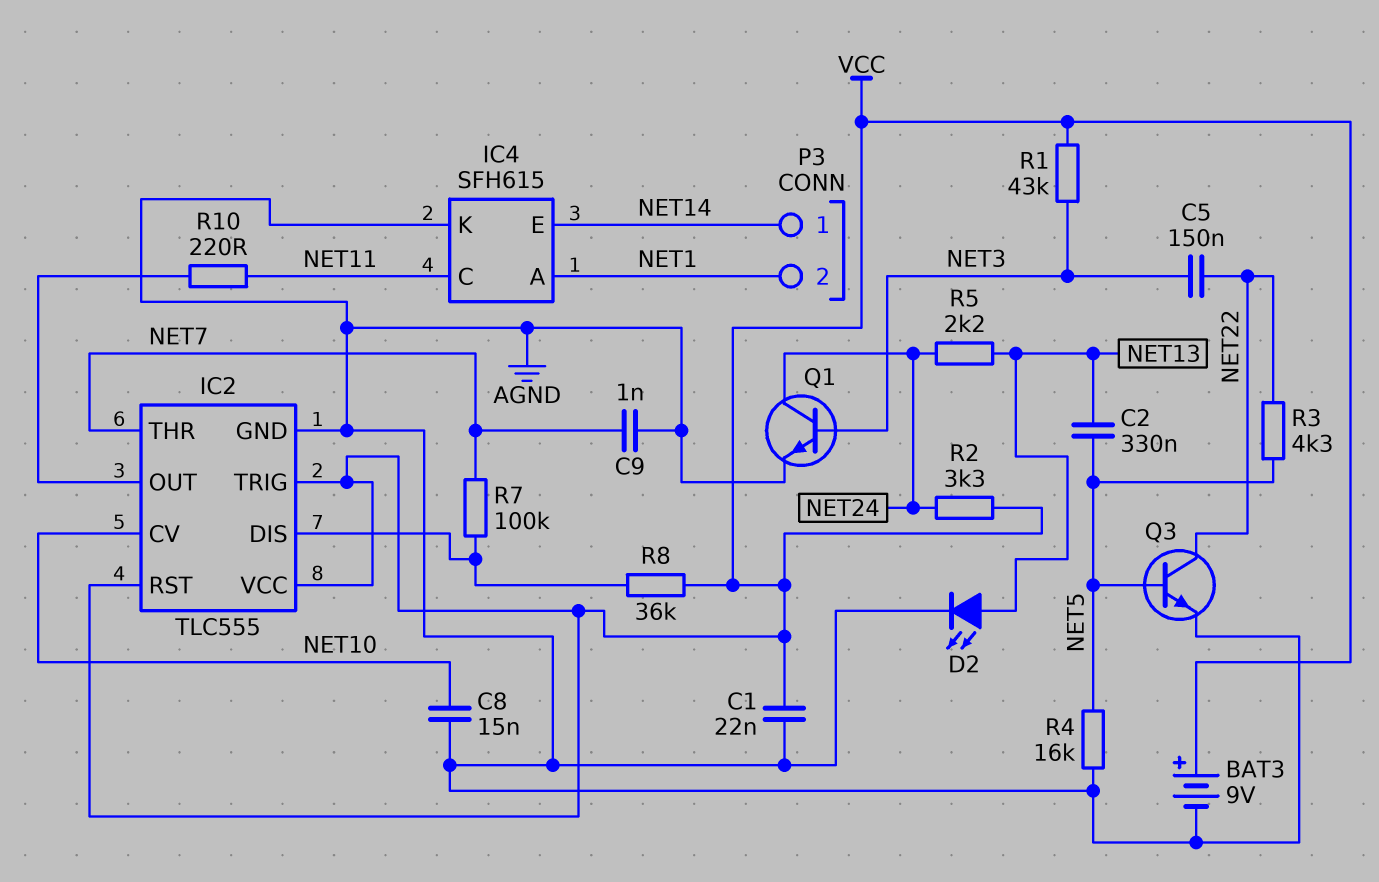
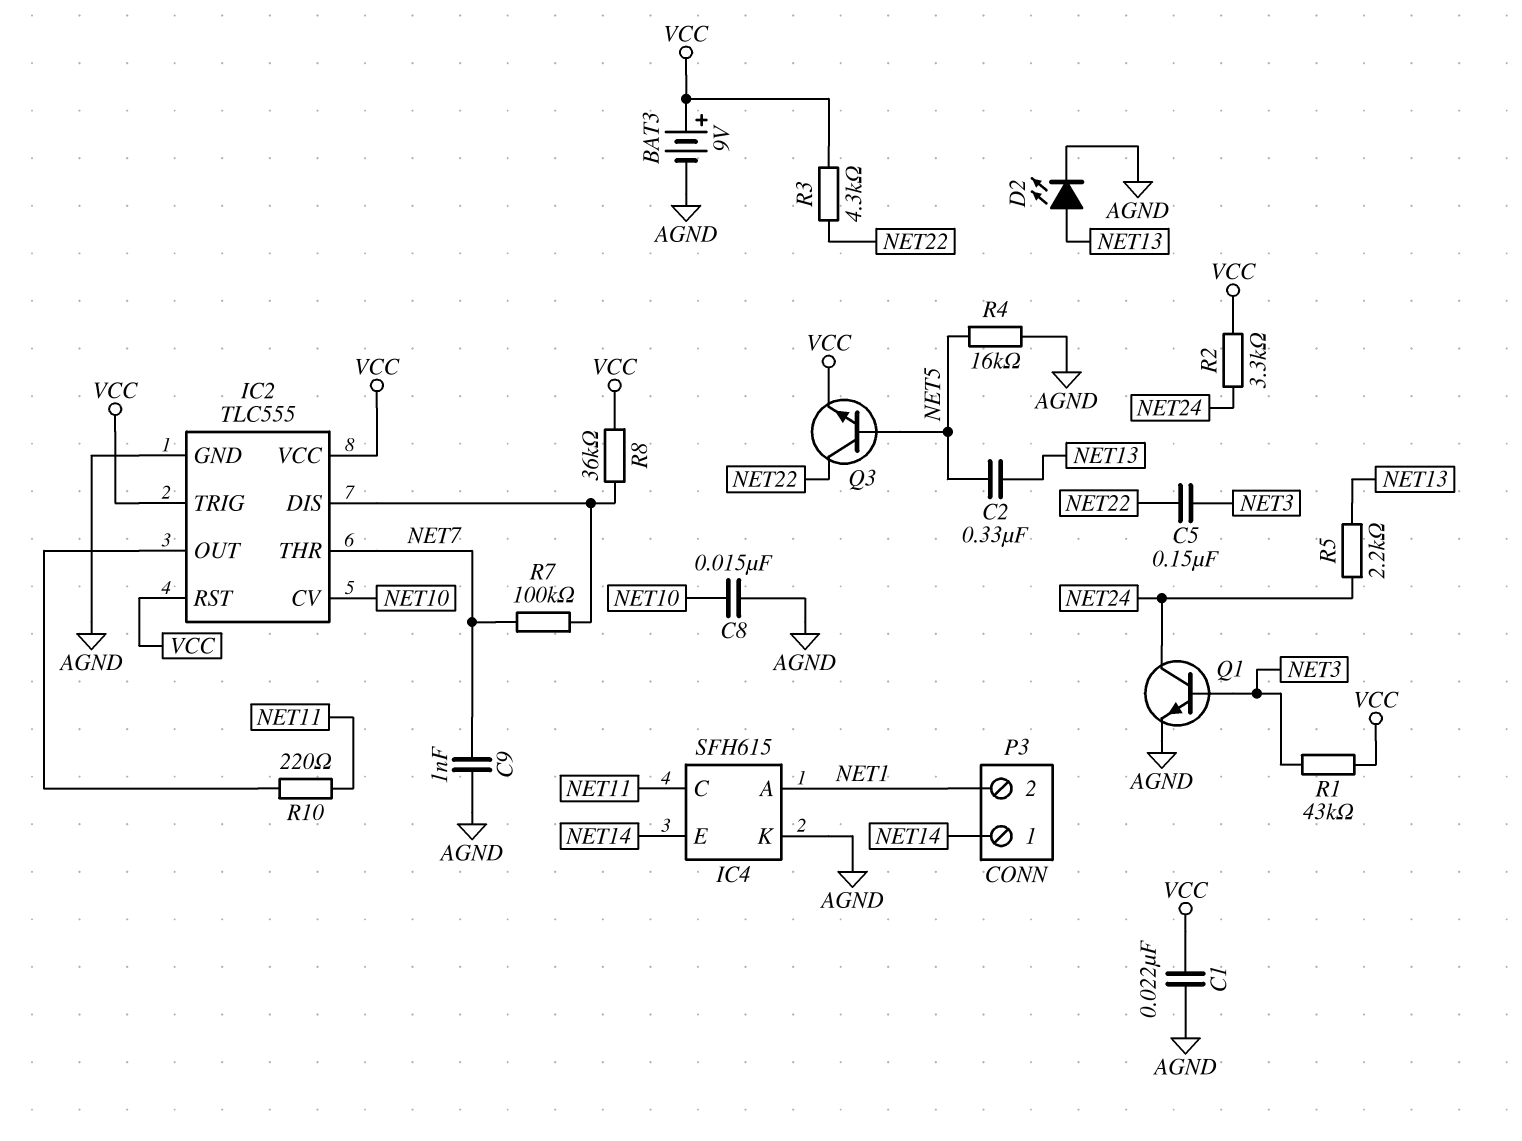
Q3: NPN (B NET5, C NET22, E AGND) -> NPN (B NET5, C NET22, E VCC)
R3: 4.3k (NET5, NET22) -> 4.3k (NET22, VCC)

